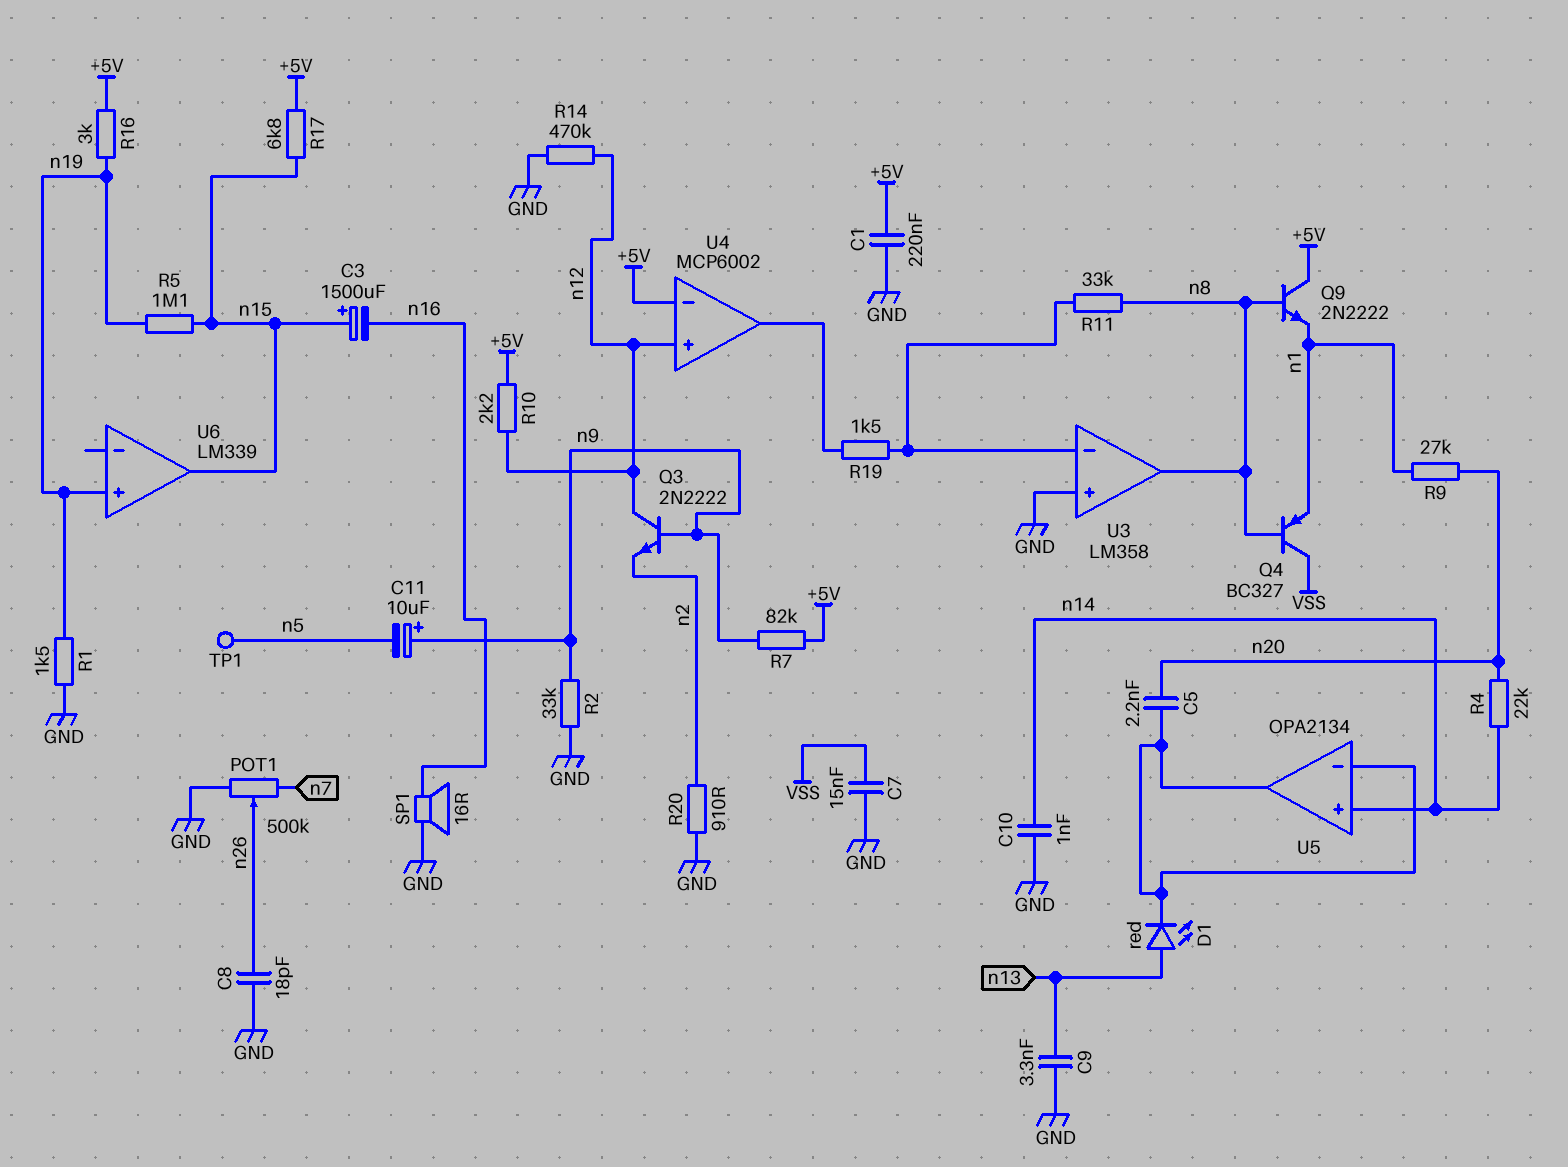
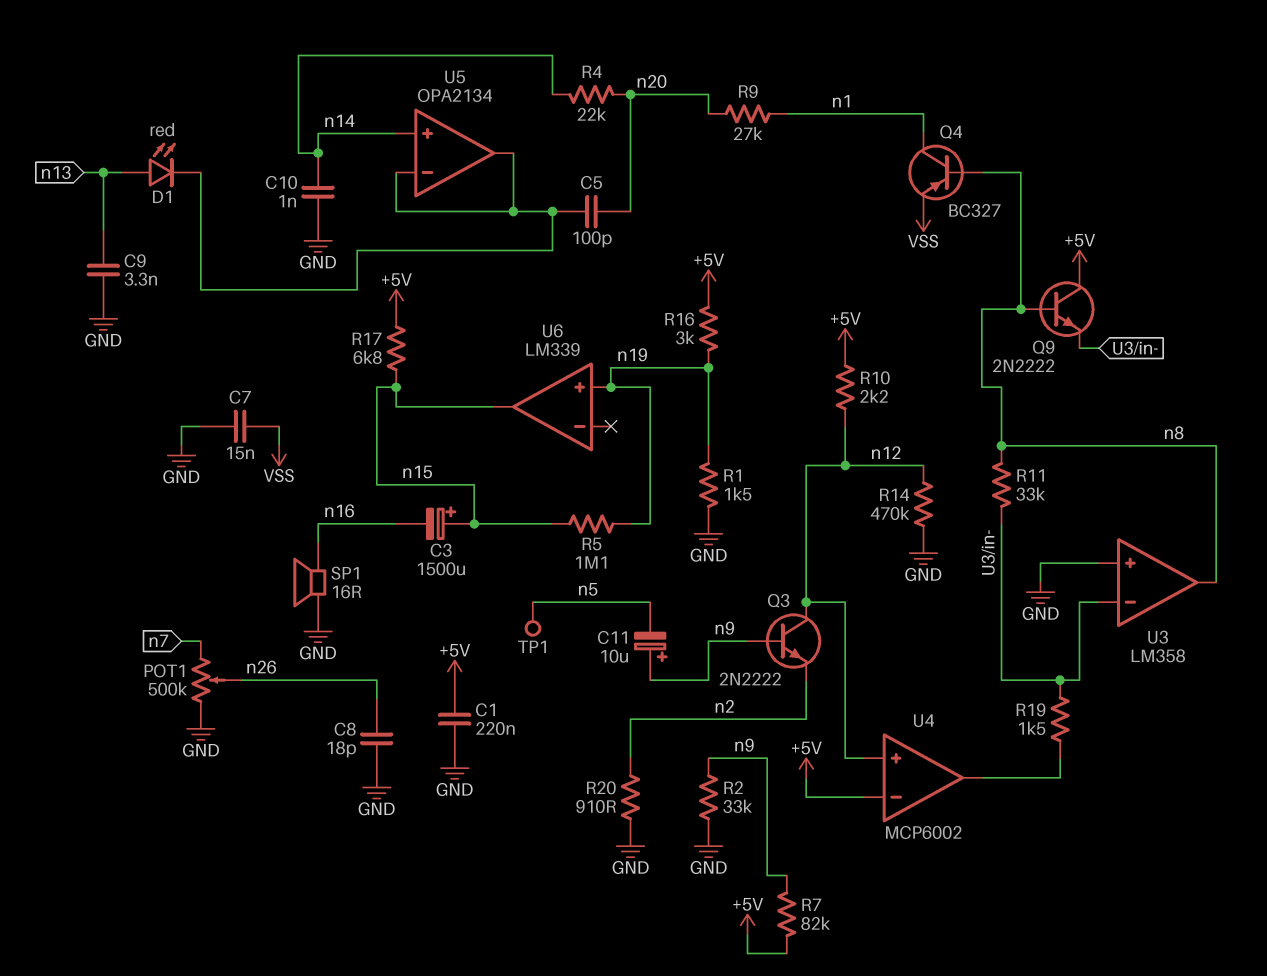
C5: 2.2nF (U5/in-, n20) -> 100pF (U5/in-, n20)
Q4: PNP BC327 (B n8, C VSS, E n1) -> PNP BC327 (B n8, C n1, E VSS)
Q9: NPN 2N2222 (B n8, C +5V, E n1) -> NPN 2N2222 (B n8, C +5V, E U3/in-)

